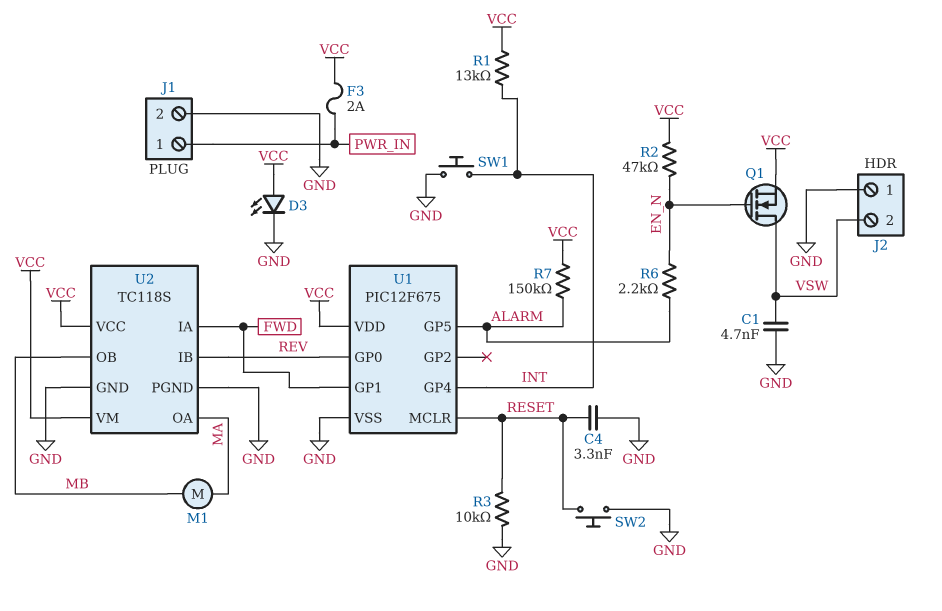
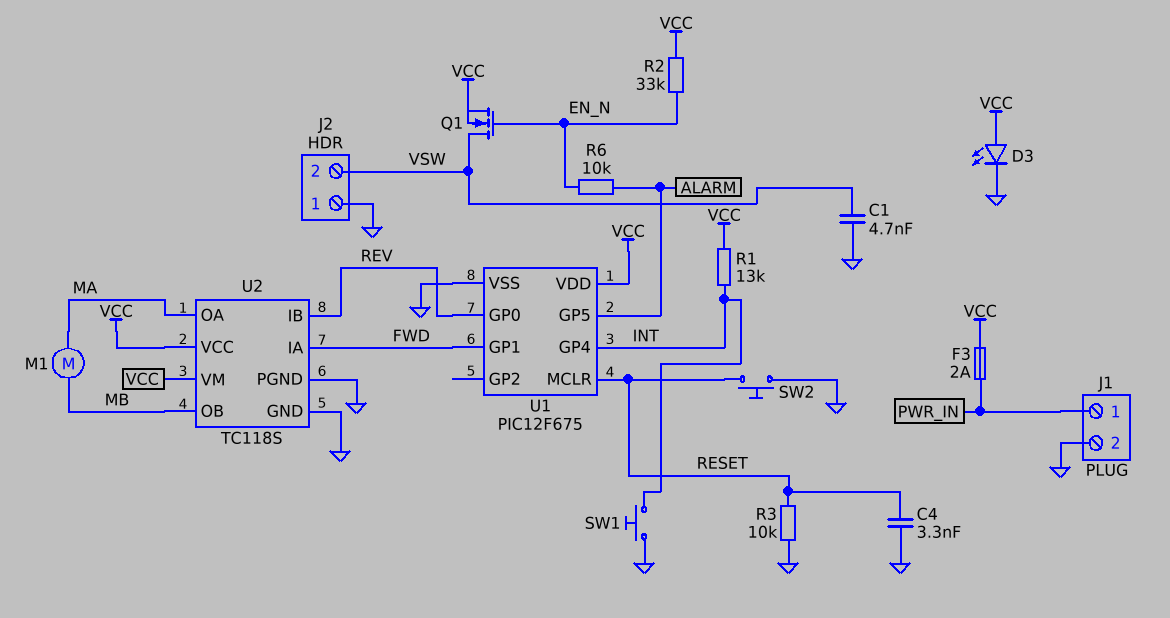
R2: 47k (EN_N, VCC) -> 33k (EN_N, VCC)
R6: 2.2k (ALARM, EN_N) -> 10k (ALARM, EN_N)
R7: 150k (ALARM, VCC) -> none

